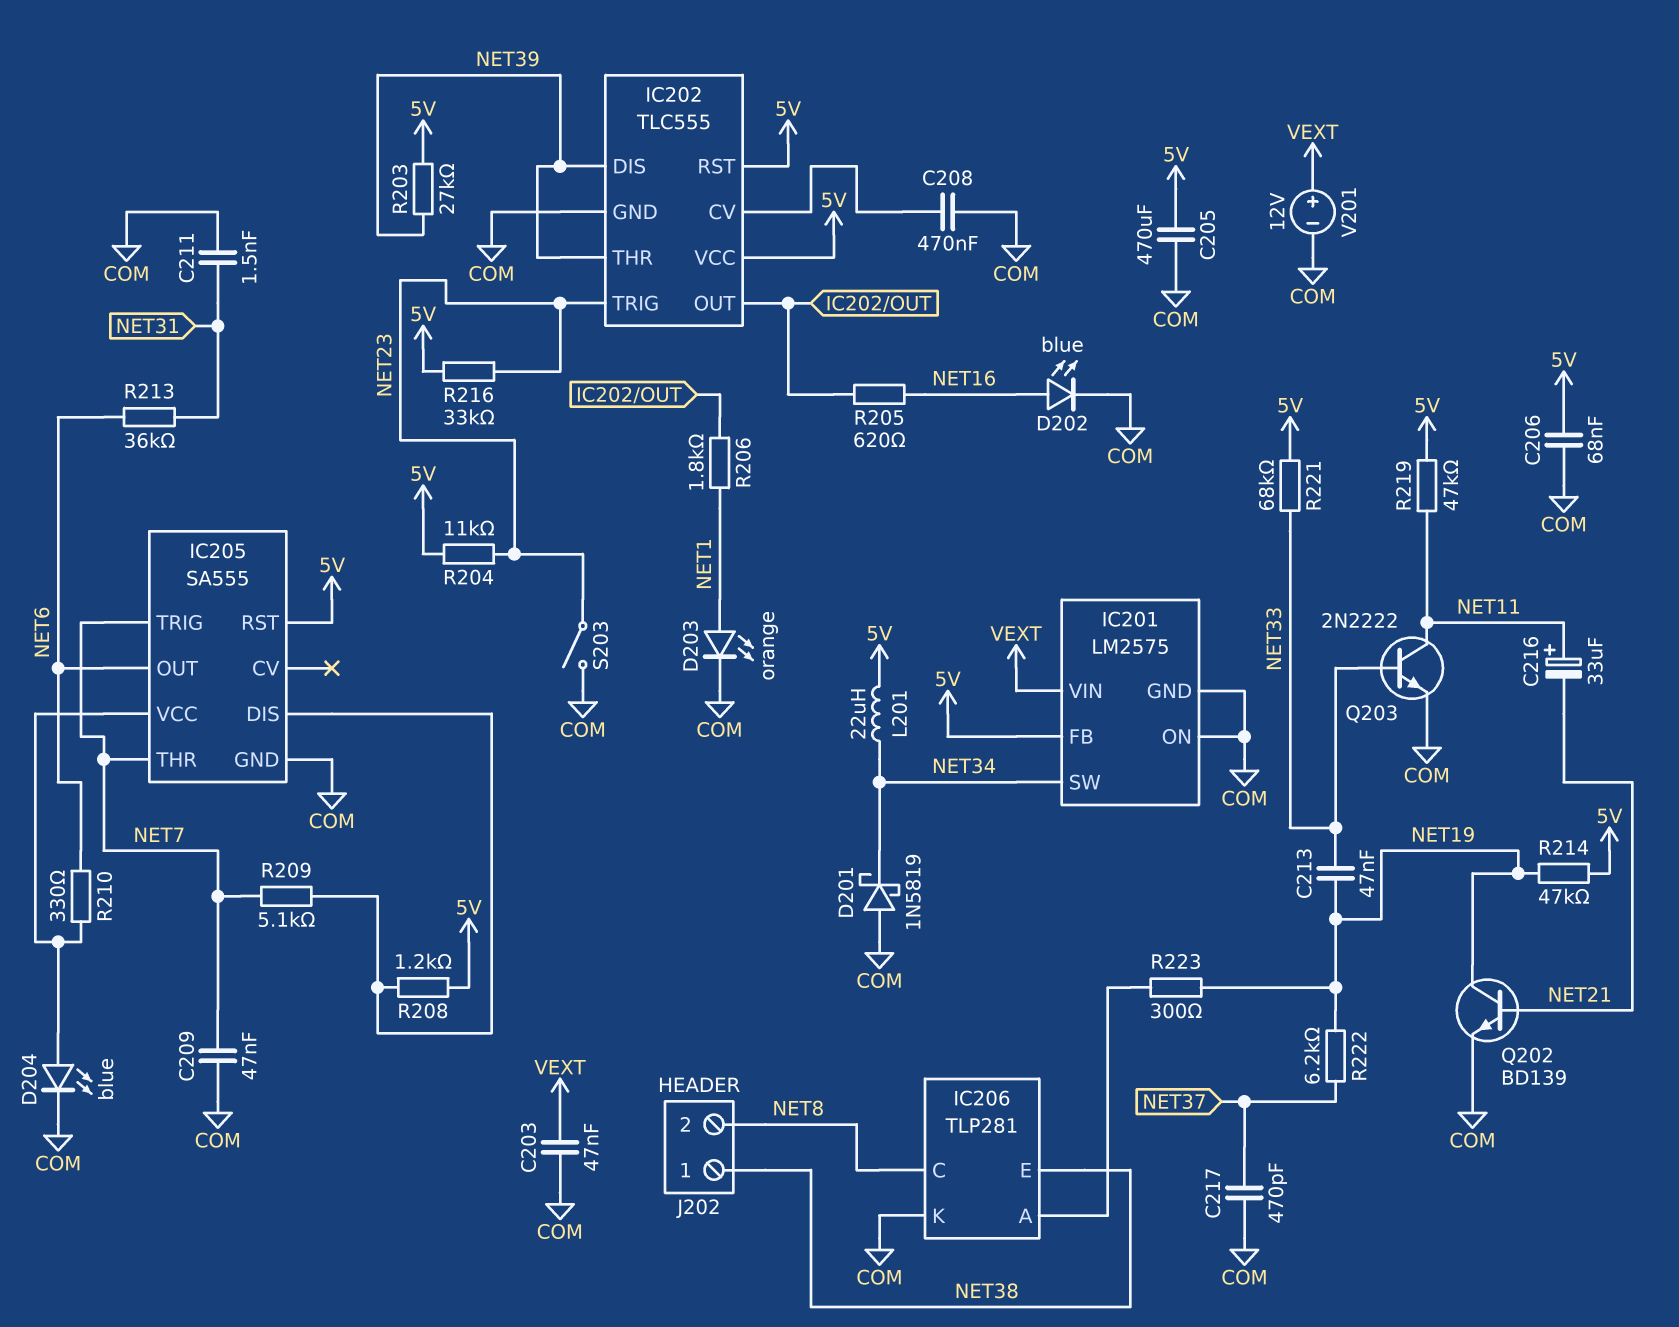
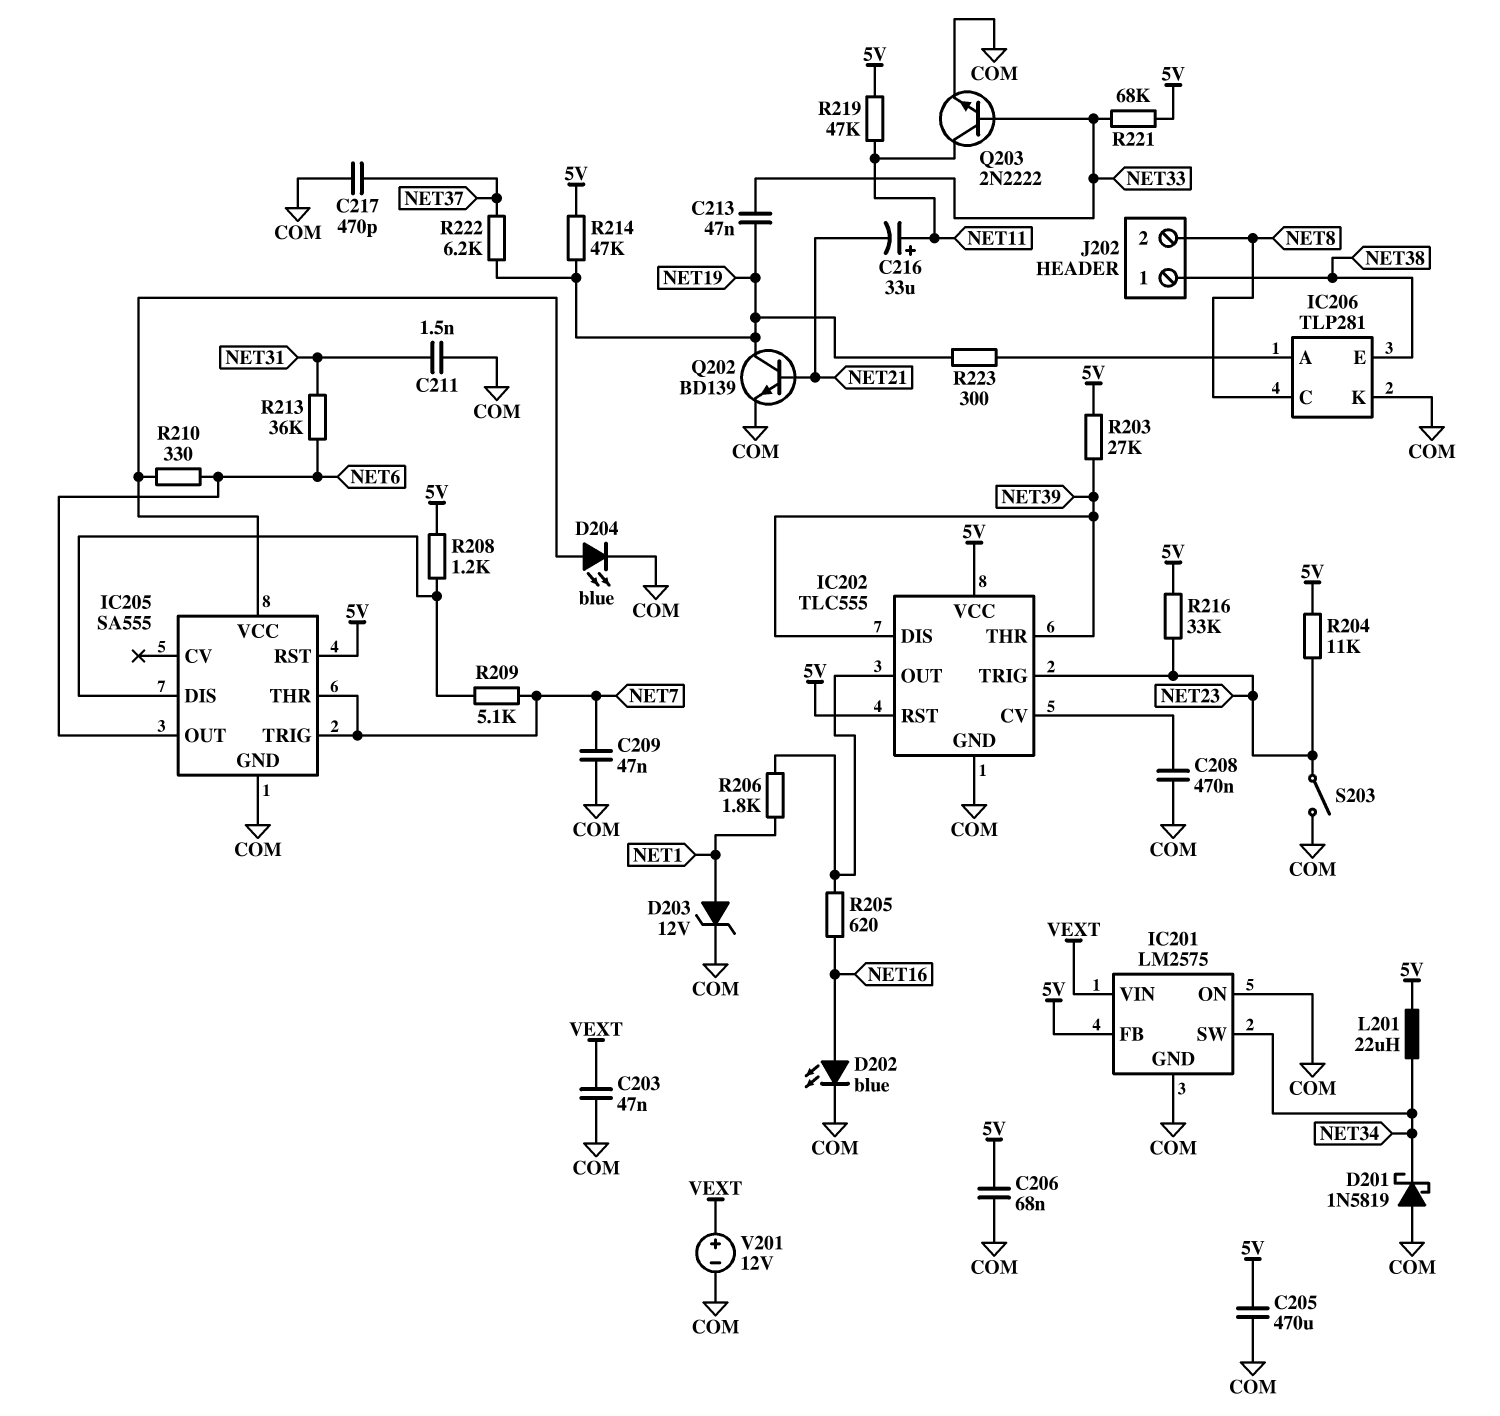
D203: LED orange (A NET1, K COM) -> zener 12V (A NET1, K COM)

